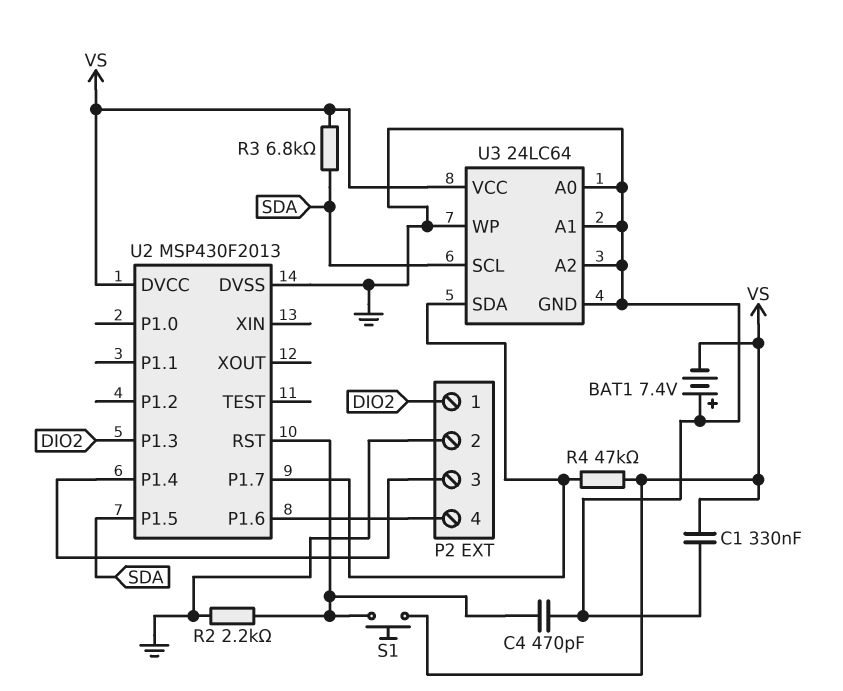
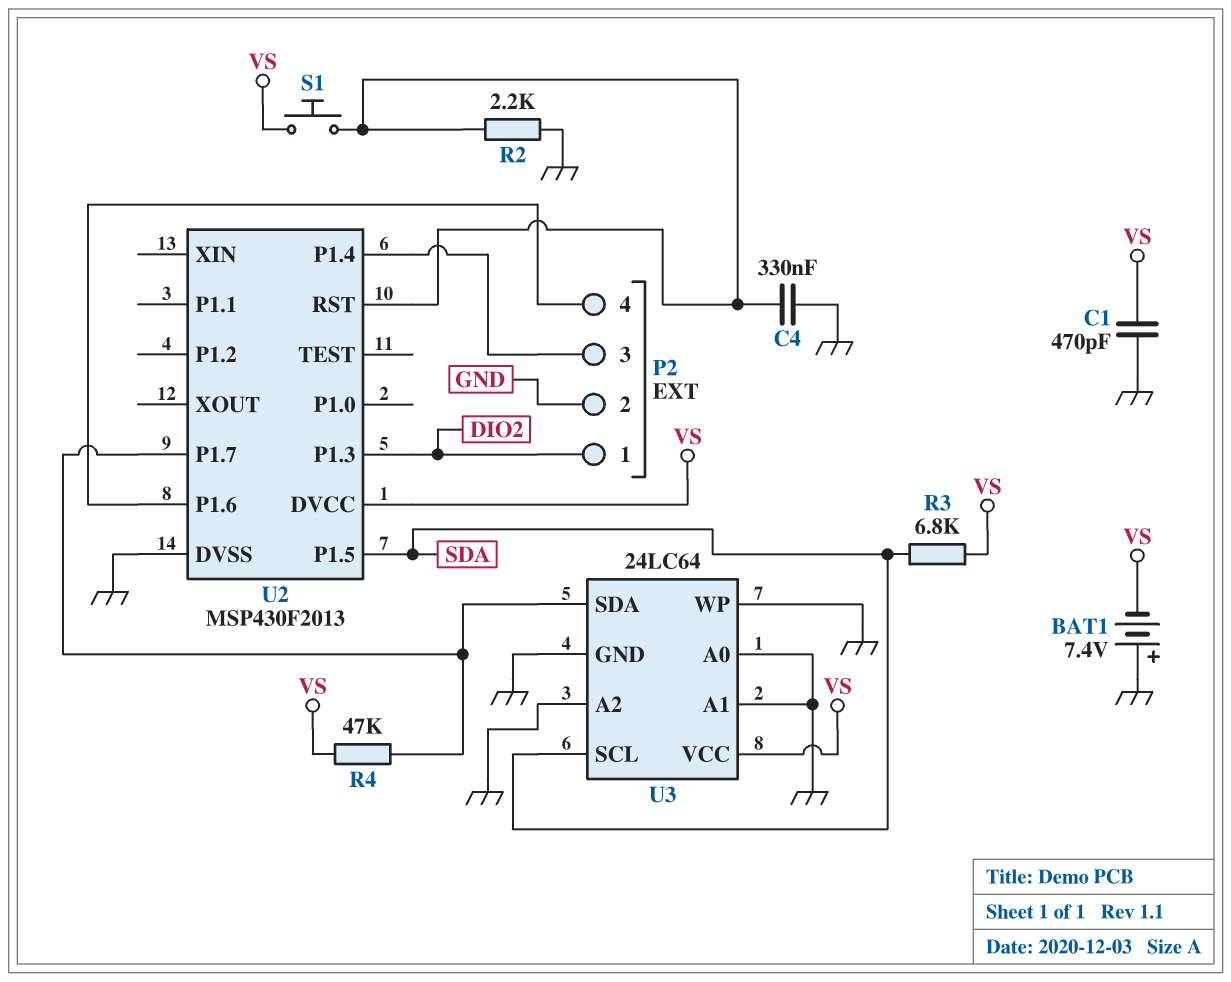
C1: 330nF (GND, VS) -> 470pF (GND, VS)
C4: 470pF (GND, U2/RST) -> 330nF (GND, U2/RST)

